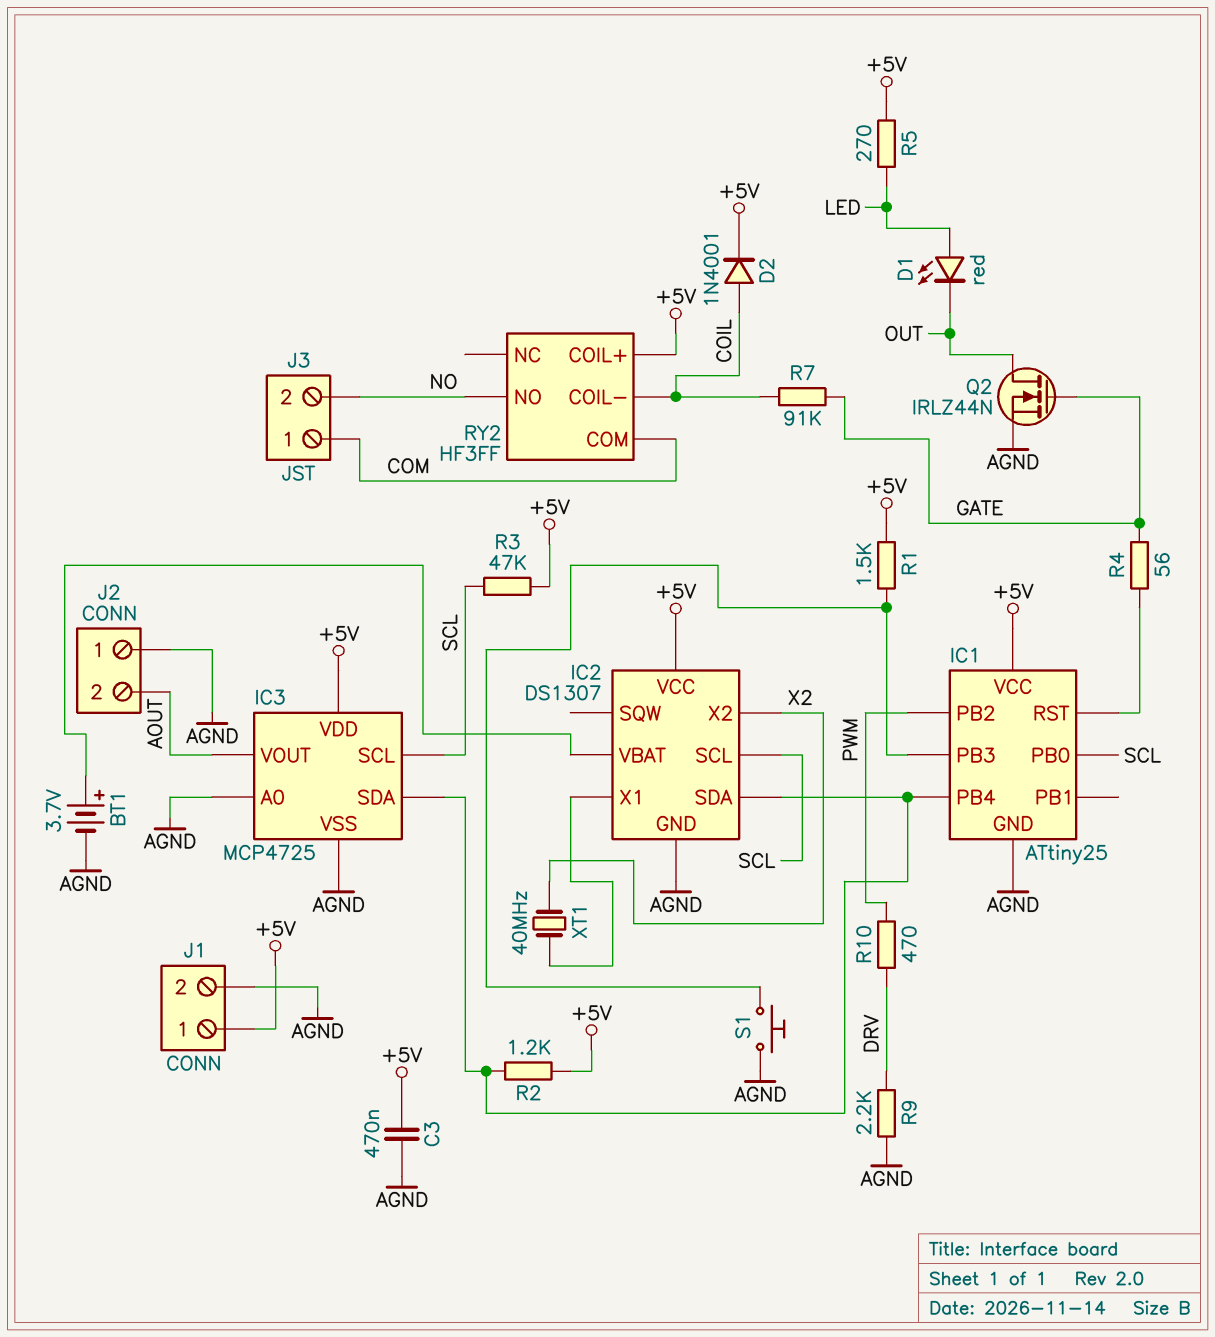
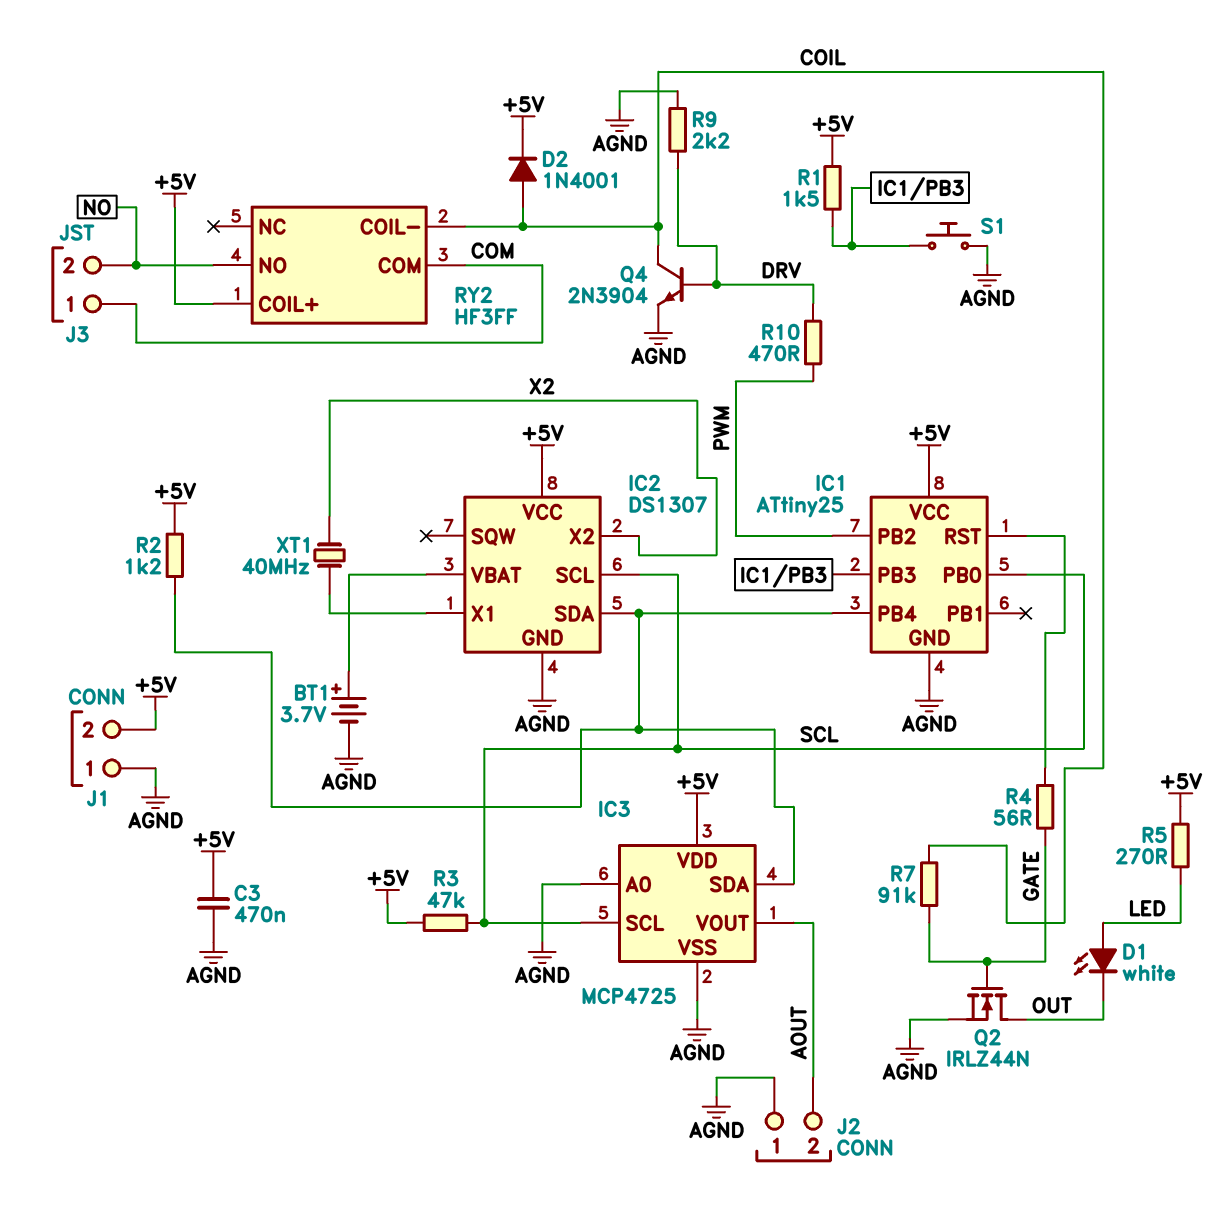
D1: LED red (A LED, K OUT) -> LED white (A LED, K OUT)
J1 pin 1: +5V -> AGND
J1 pin 2: AGND -> +5V
Q4: none -> NPN 2N3904 (B DRV, C COIL, E AGND)

